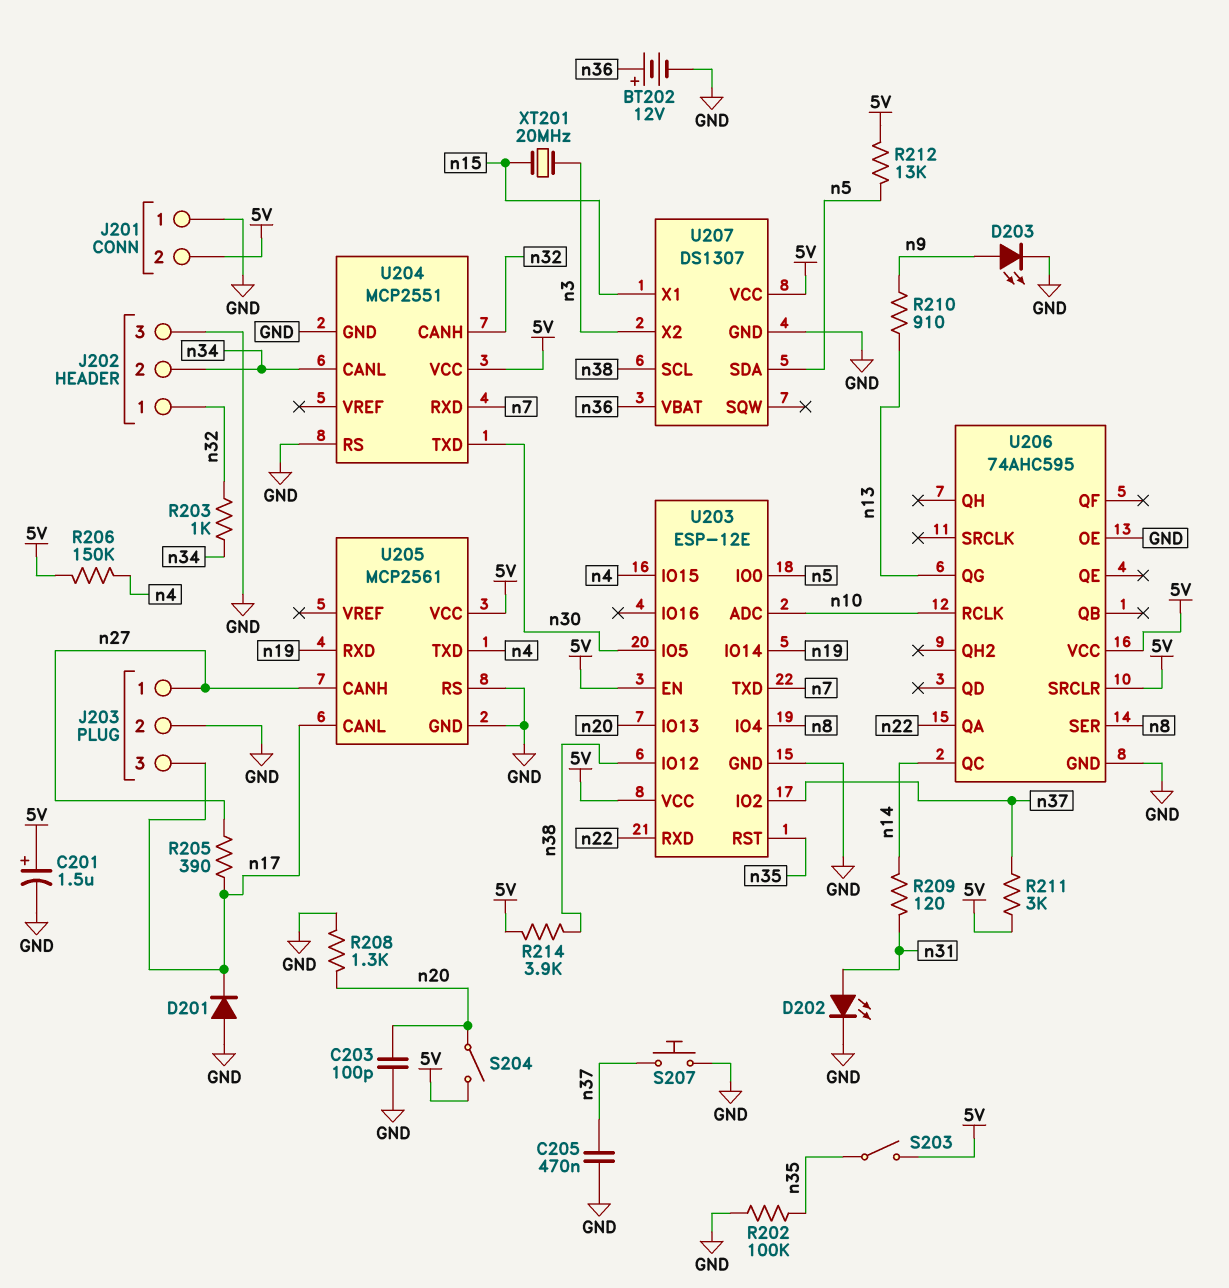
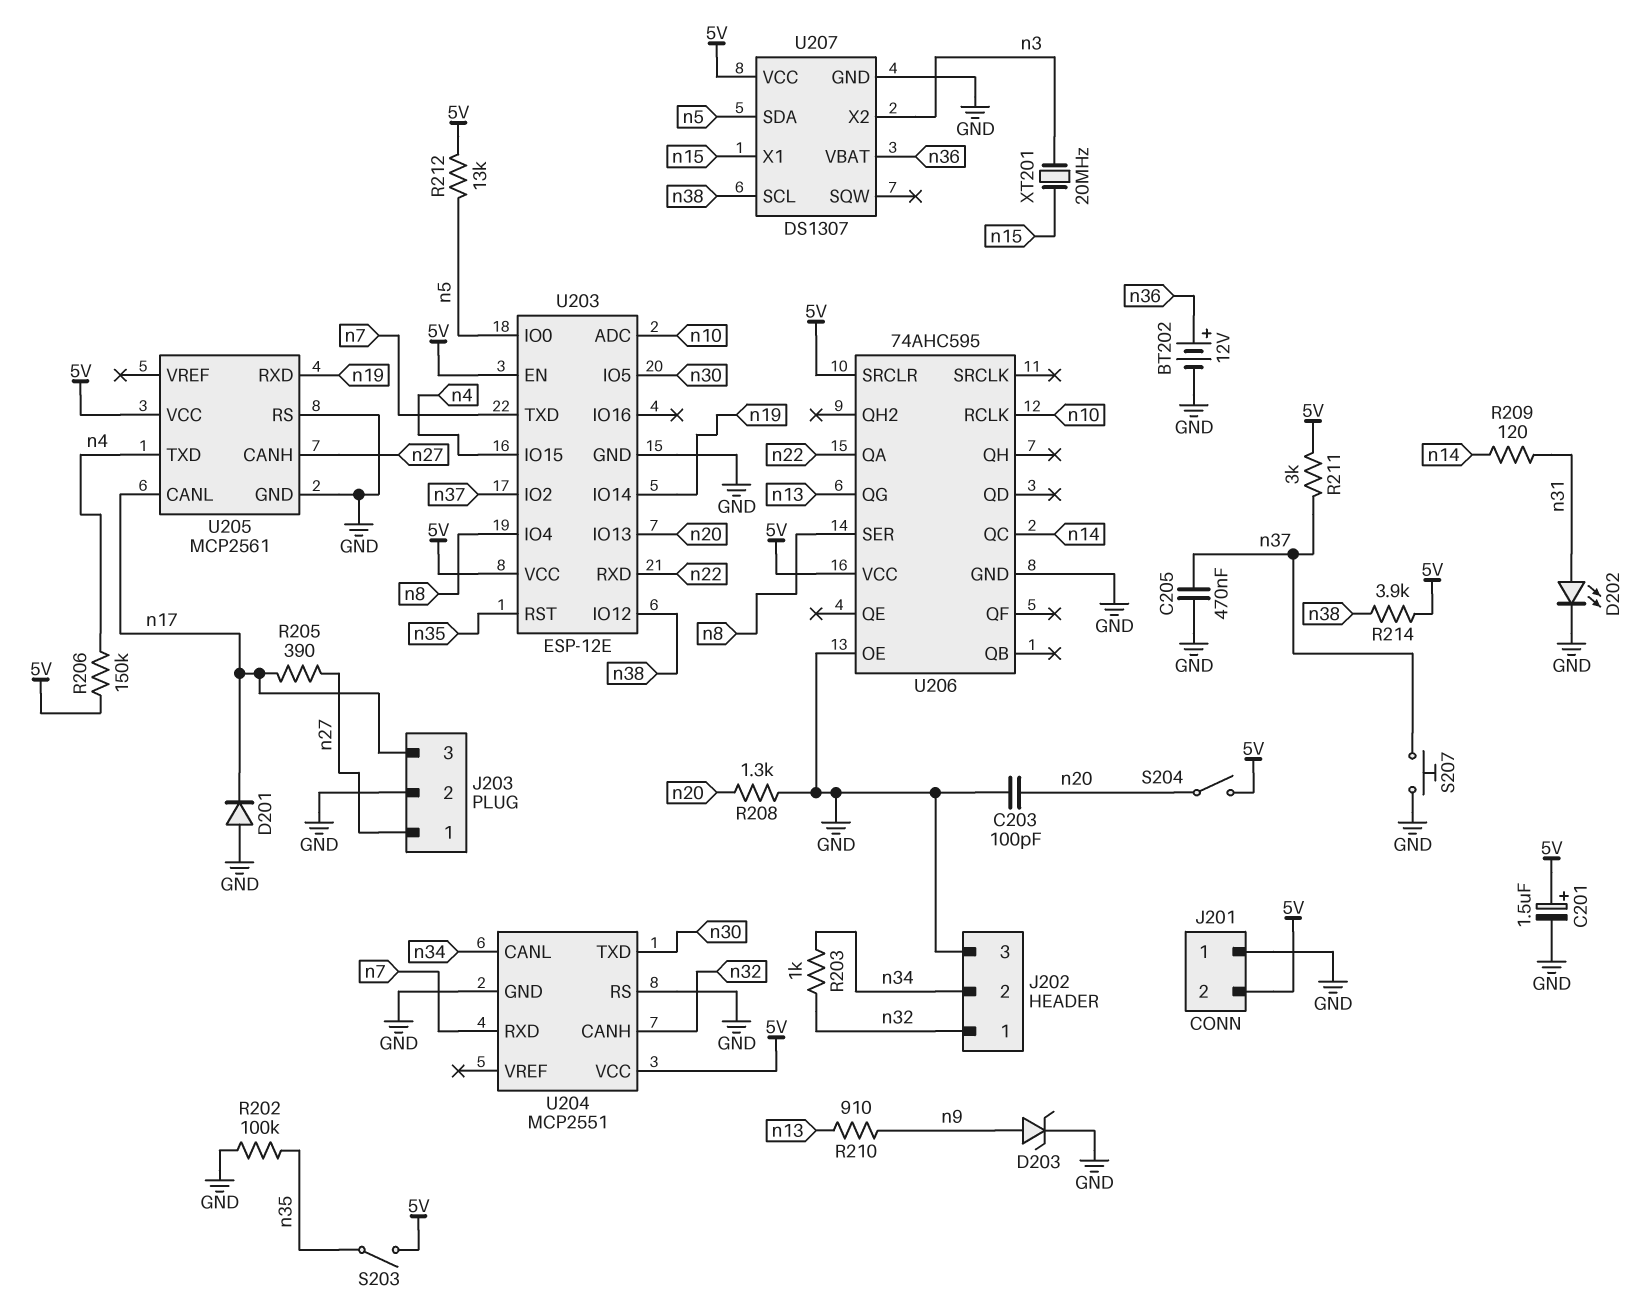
D203: LED (A n9, K GND) -> zener (A n9, K GND)

